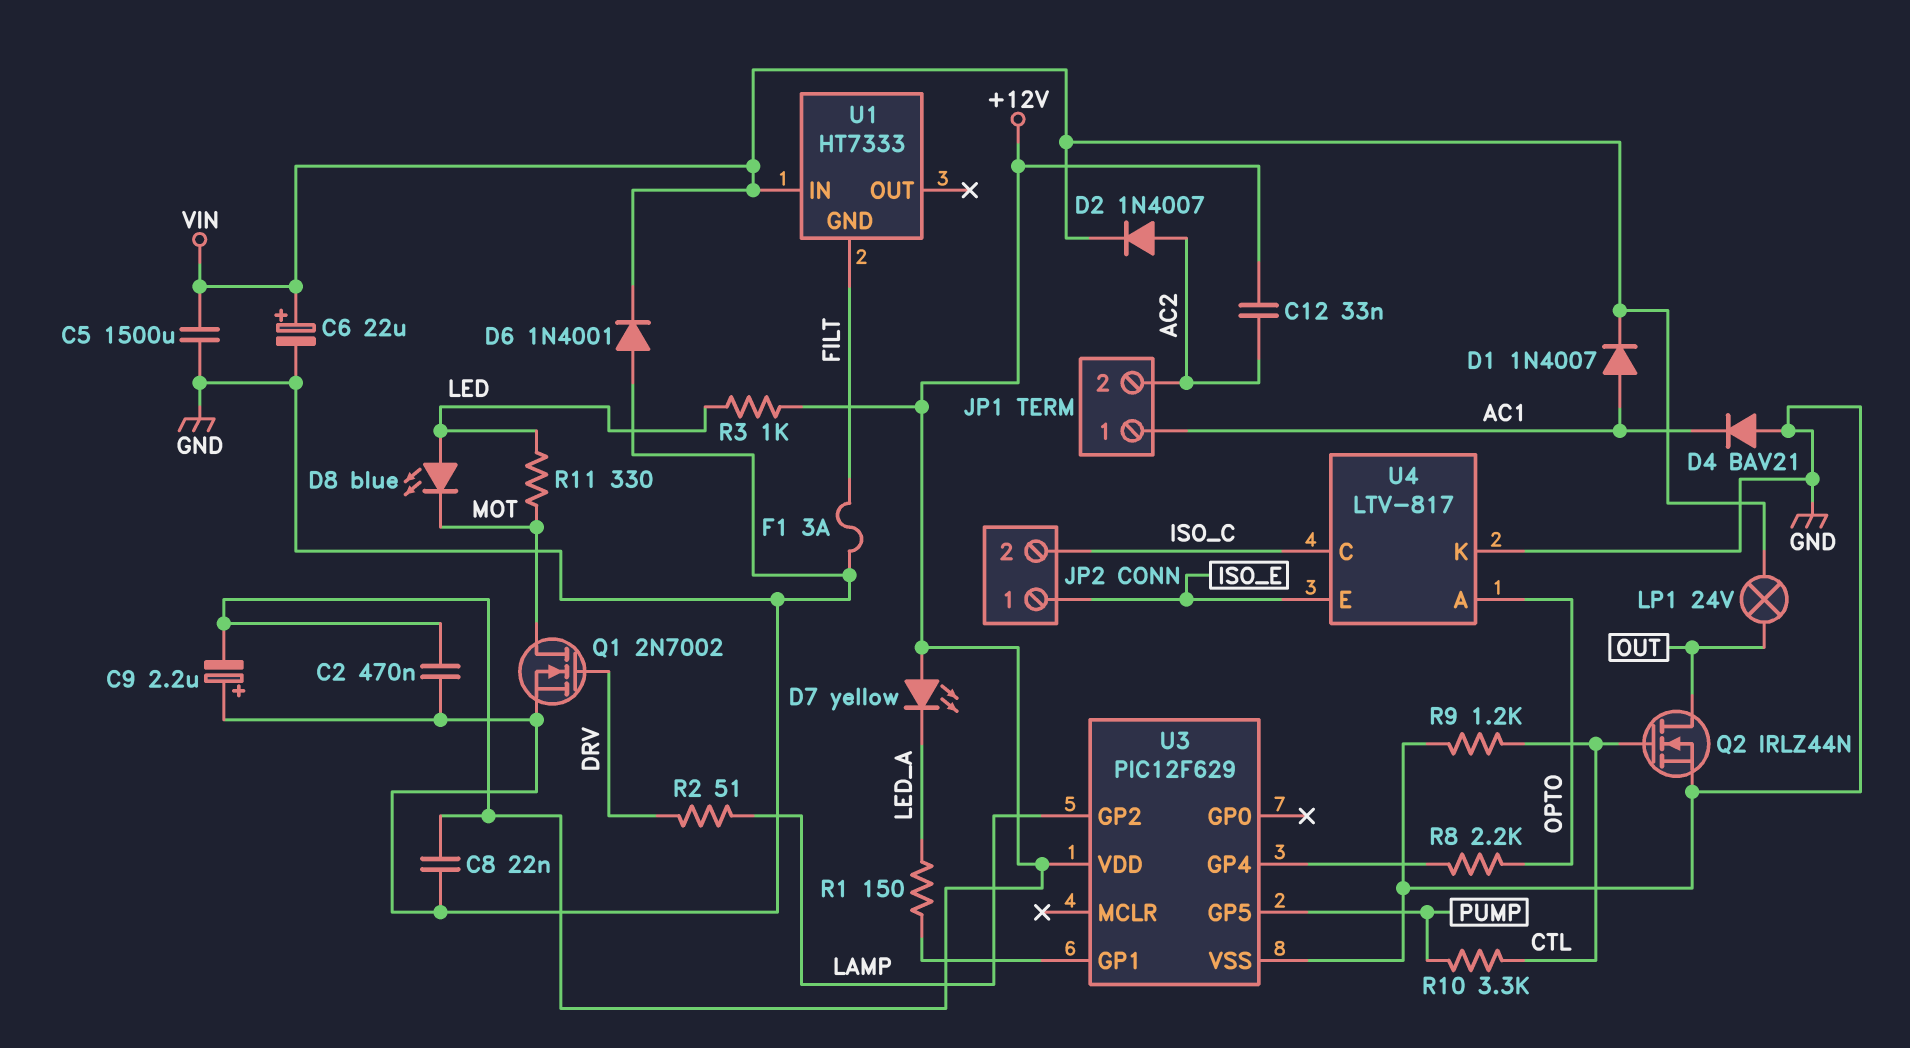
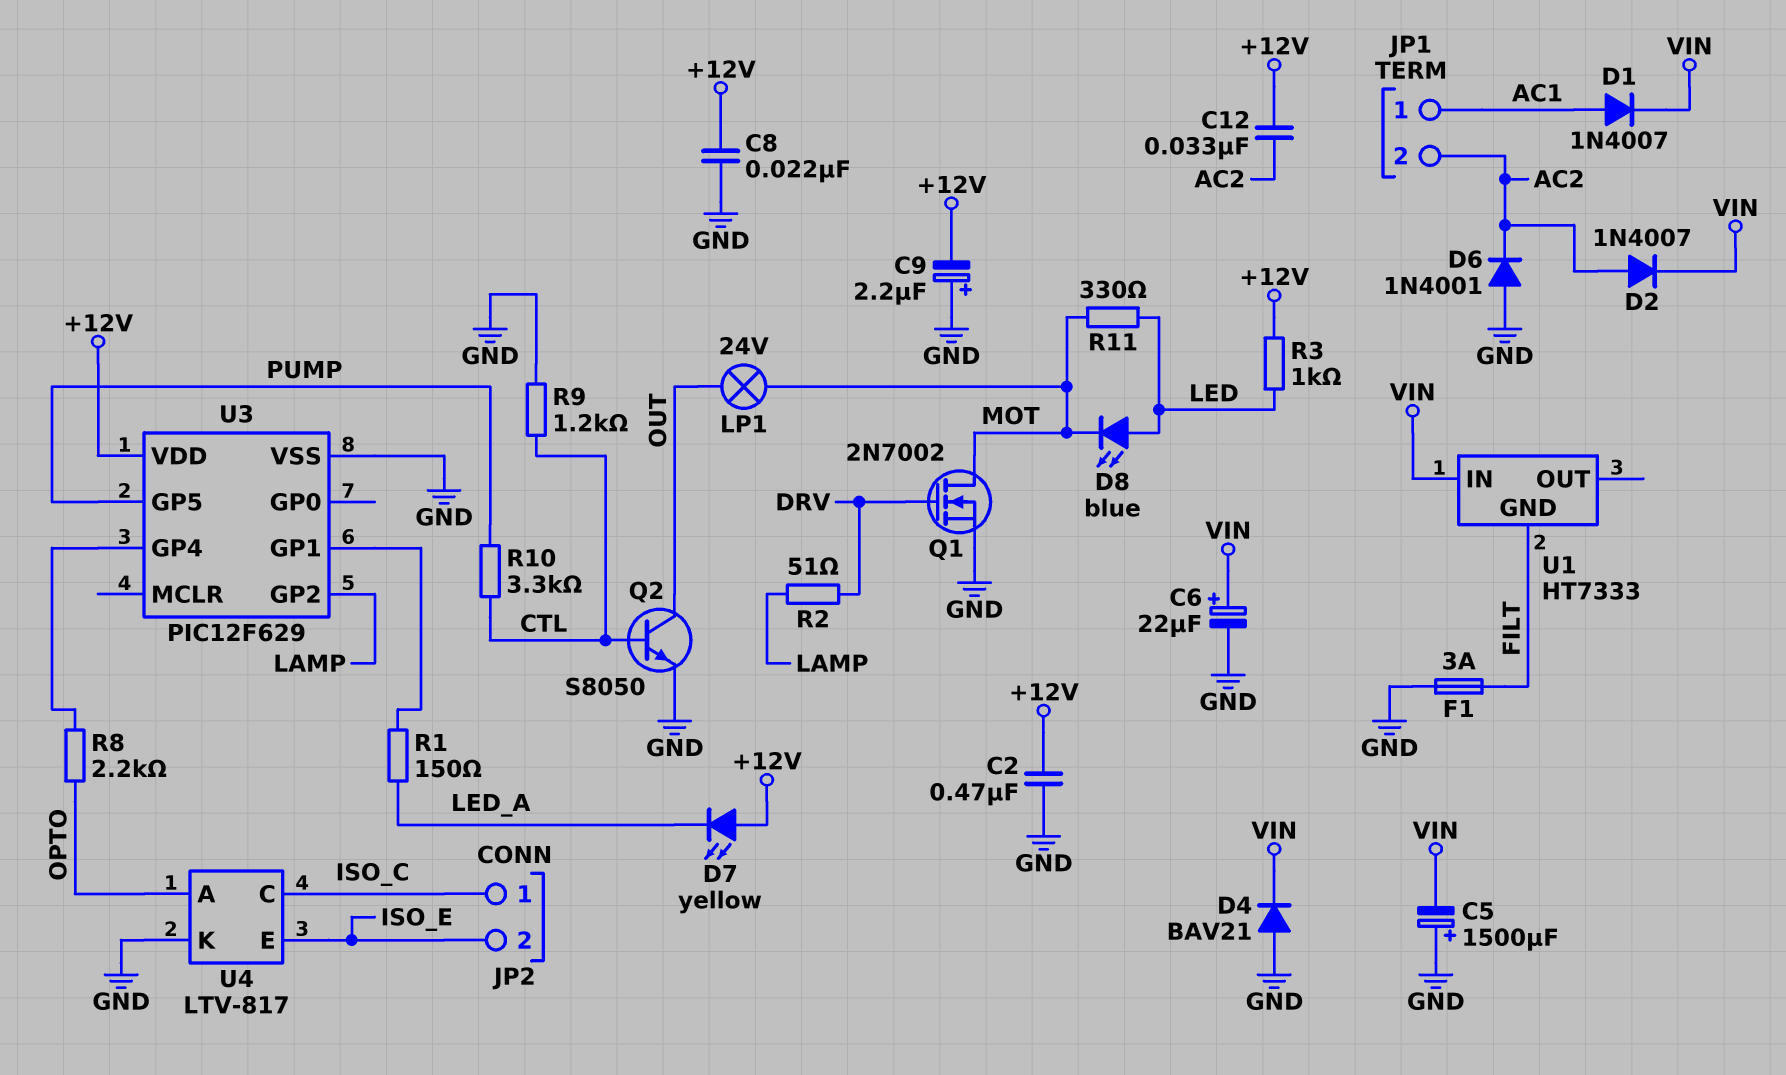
C5: 1500uF (GND, VIN) -> 1500uF (plus GND, minus VIN)
D4: diode BAV21 (A GND, K AC1) -> diode BAV21 (A GND, K VIN)
D6: diode 1N4001 (A GND, K VIN) -> diode 1N4001 (A GND, K AC2)
JP2 pin 1: ISO_E -> ISO_C
JP2 pin 2: ISO_C -> ISO_E
LP1: lamp 24V (OUT, VIN) -> lamp 24V (MOT, OUT)
Q2: NMOS IRLZ44N (G CTL, D OUT, S GND) -> NPN S8050 (B CTL, C OUT, E GND)

